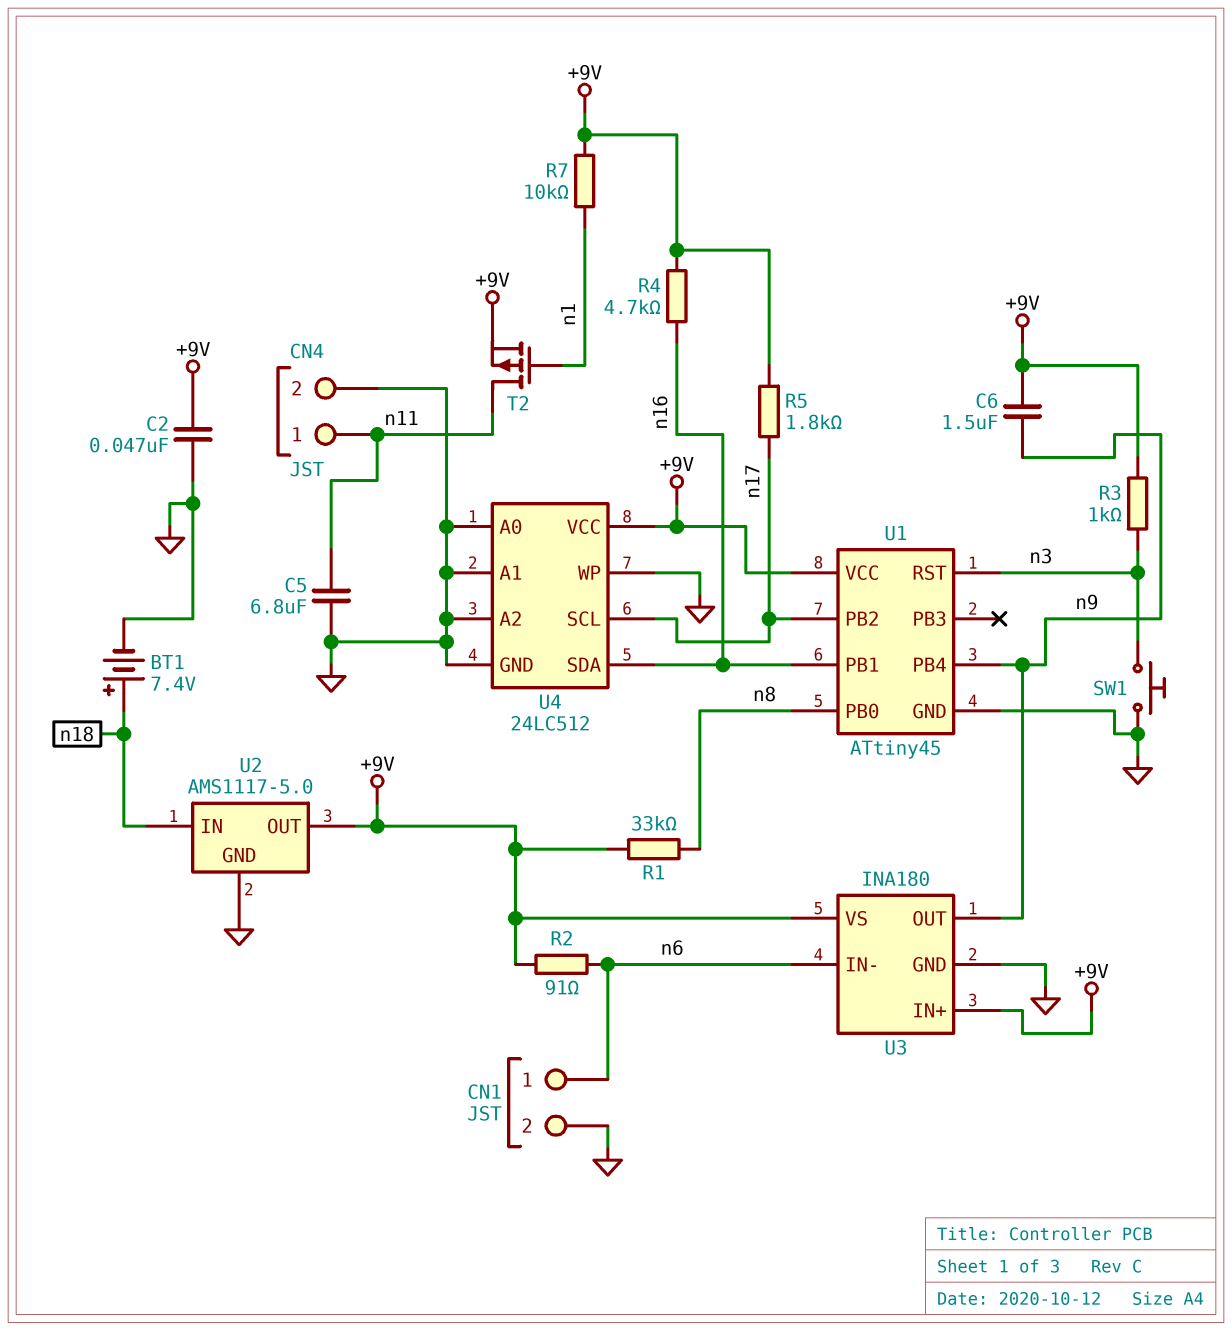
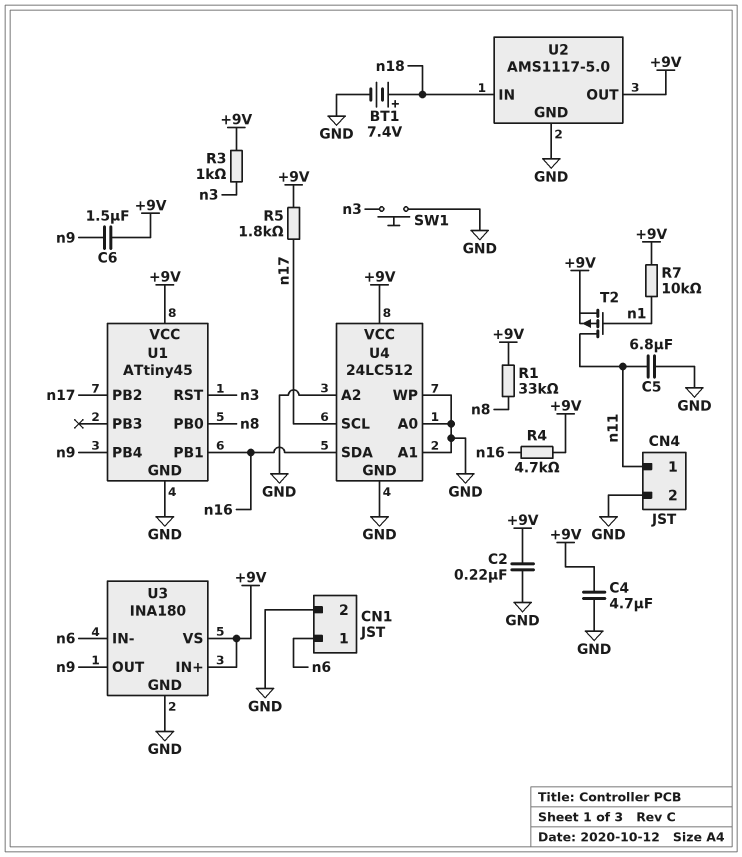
C2: 47nF (+9V, GND) -> 220nF (+9V, GND)
C4: none -> 4.7uF (+9V, GND)
R2: 91 (+9V, n6) -> none

